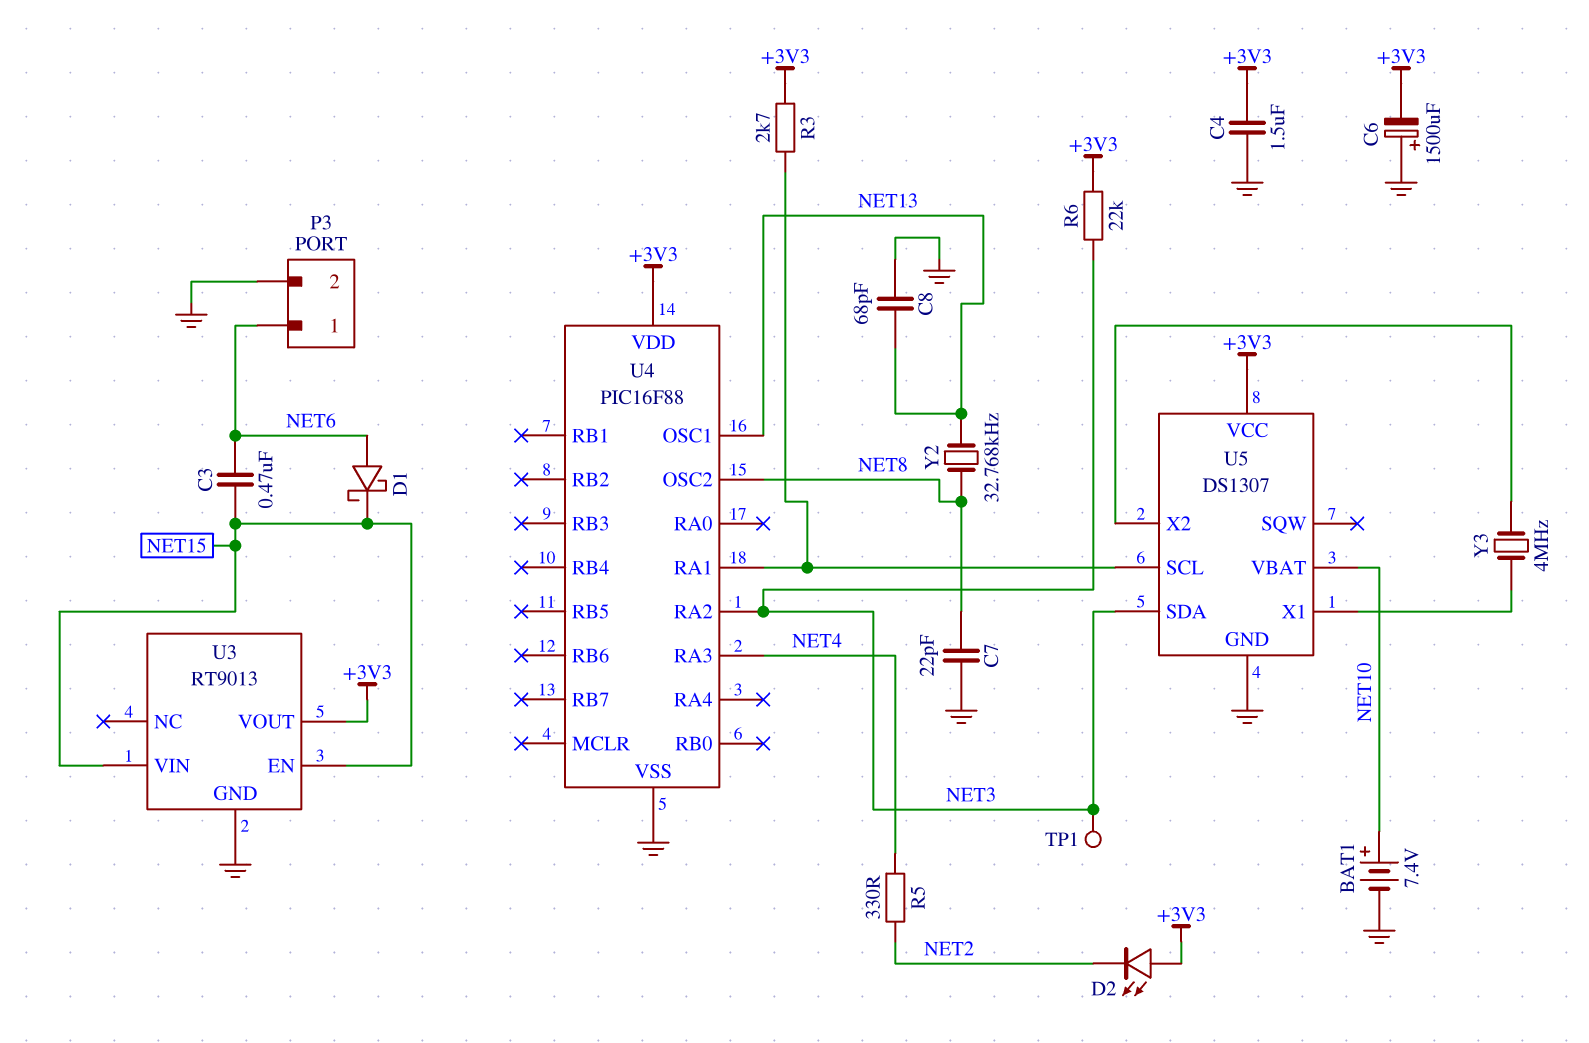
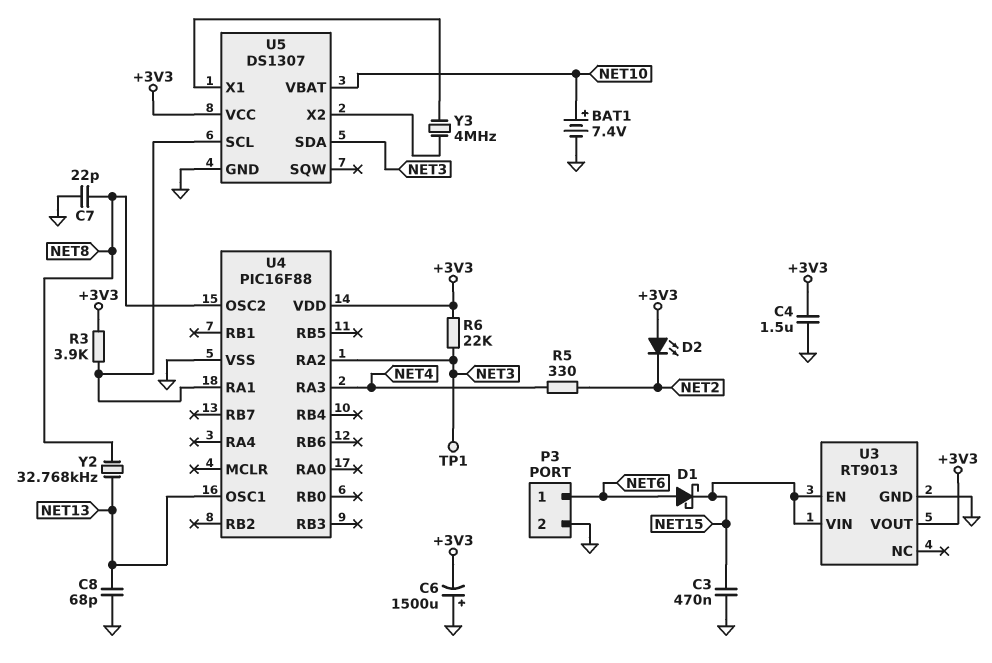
C3: 470nF (NET6, NET15) -> 470nF (GND, NET15)
R3: 2.7k (+3V3, U4/RA1) -> 3.9k (+3V3, U4/RA1)

